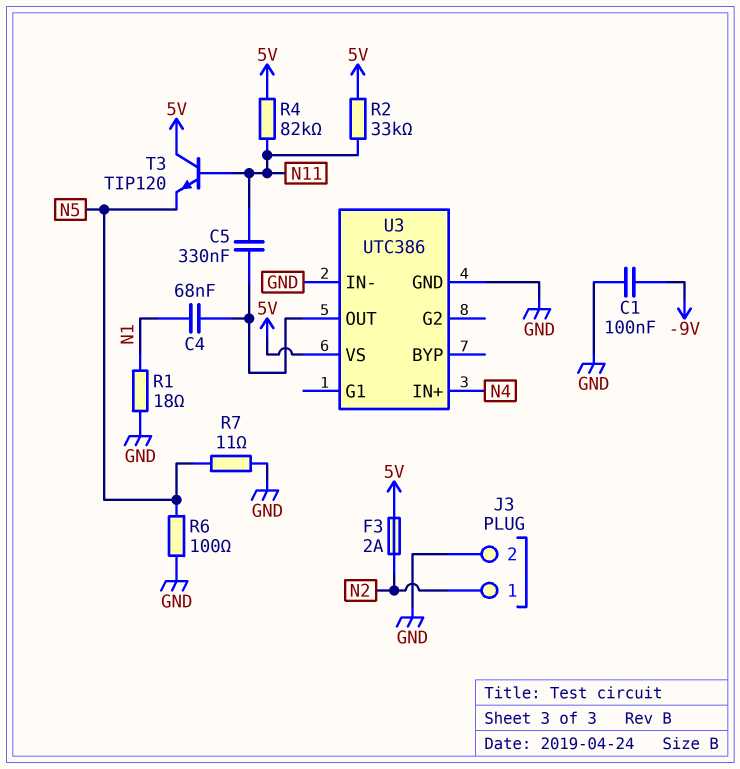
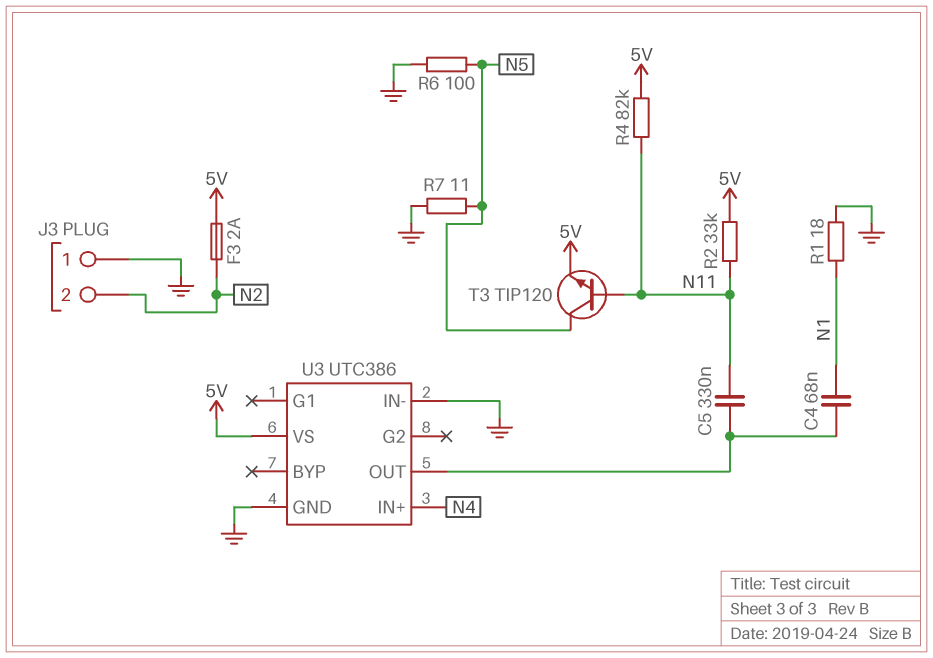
C1: 100nF (-9V, GND) -> none
J3 pin 1: N2 -> GND
J3 pin 2: GND -> N2
T3: NPN TIP120 (B N11, C 5V, E N5) -> NPN TIP120 (B N11, C N5, E 5V)

